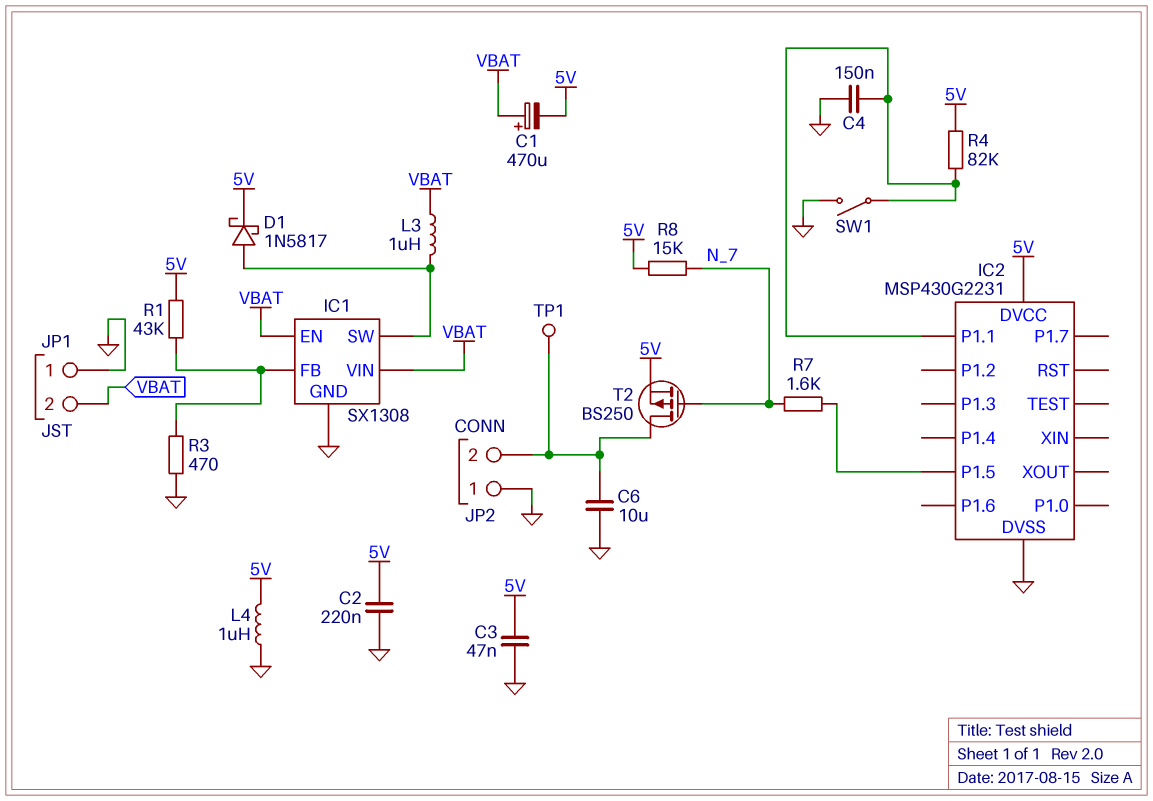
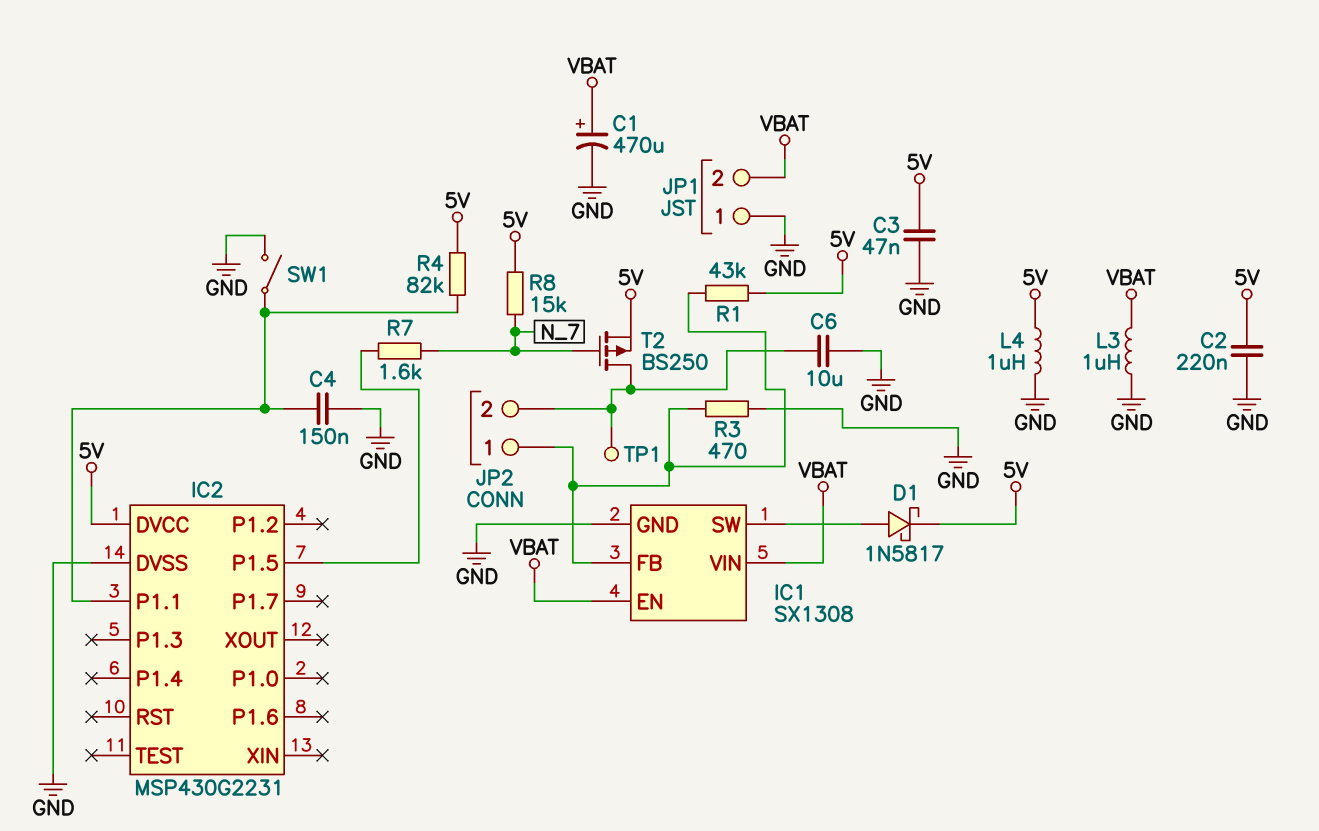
C1: 470uF (plus VBAT, minus 5V) -> 470uF (plus VBAT, minus GND)
JP2 pin 1: GND -> IC1/FB
L3: 1uH (IC1/SW, VBAT) -> 1uH (GND, VBAT)

